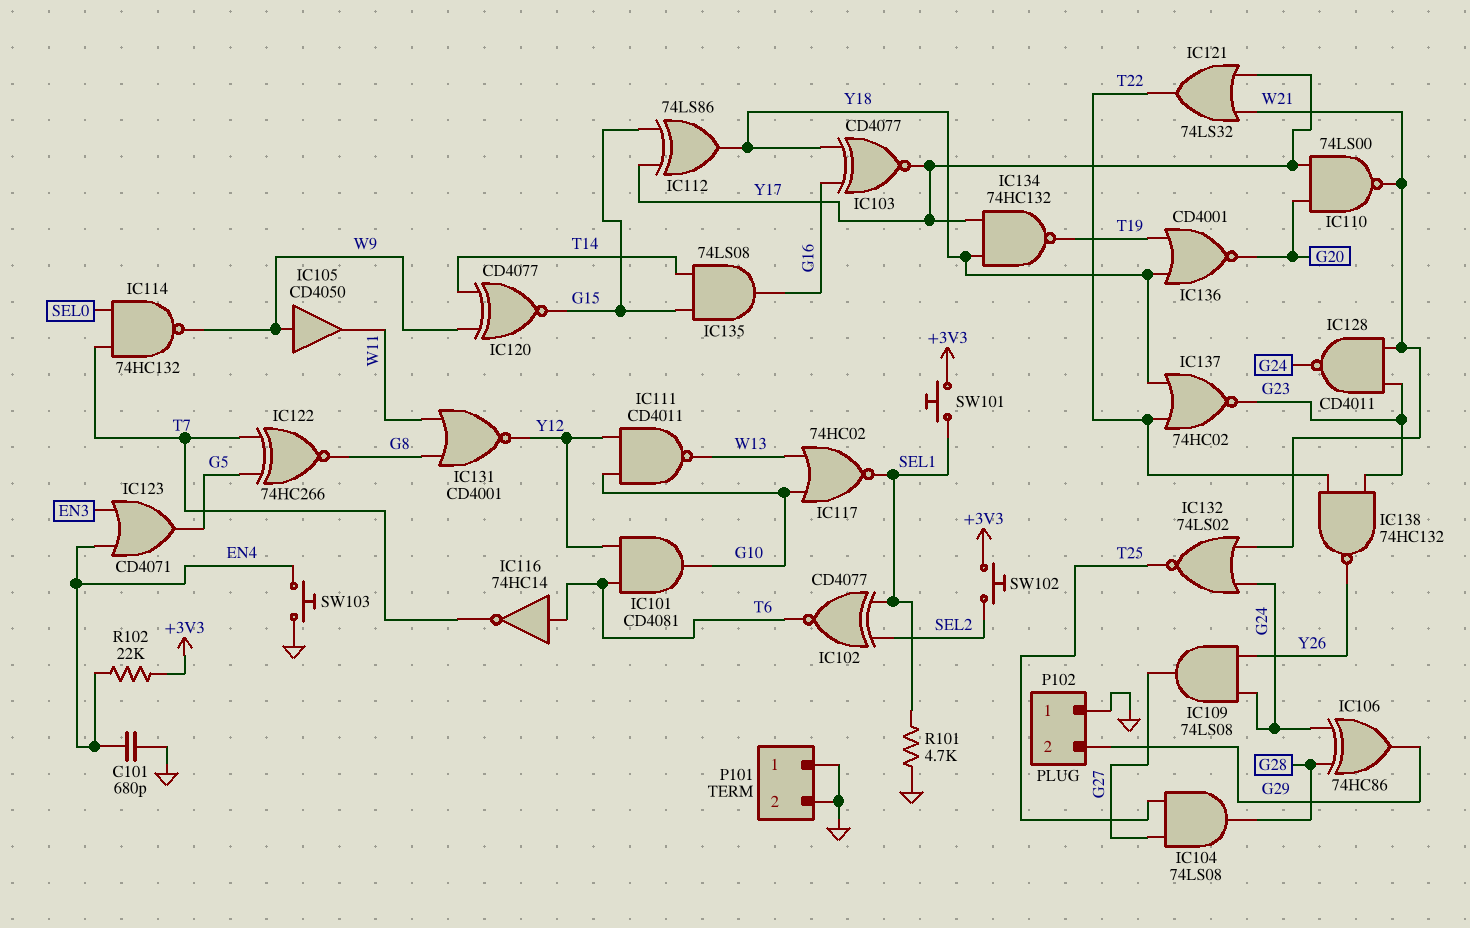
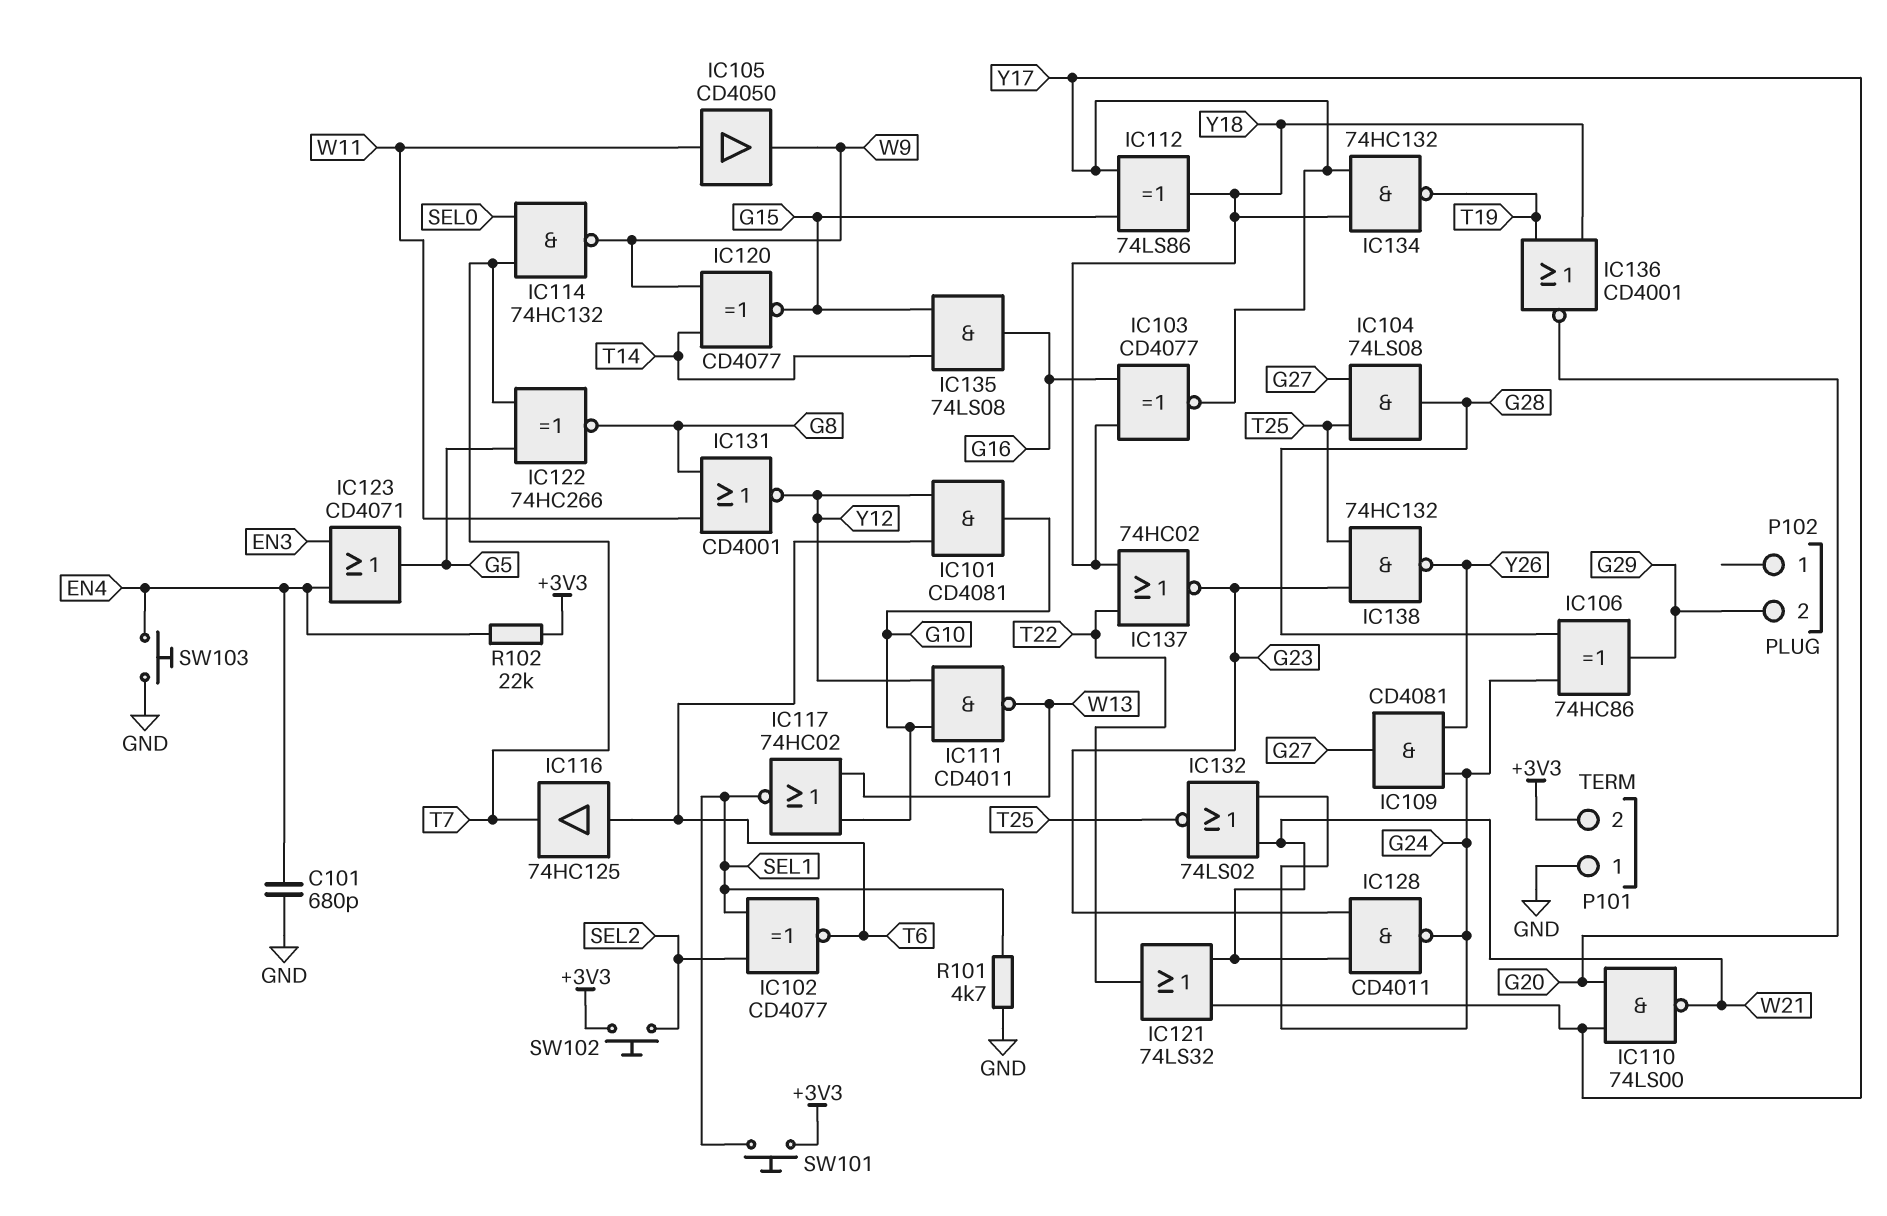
IC105: buffer CD4050 (in W9, out W11) -> buffer CD4050 (in W11, out W9)
IC109: AND 74LS08 (in G24, in Y26, out G27) -> AND CD4081 (in G24, in Y26, out G27)
IC116: NOT 74HC14 (in T6, out T7) -> buffer 74HC125 (in T6, out T7)
IC138: NAND 74HC132 (in G23, in T22, out Y26) -> NAND 74HC132 (in G23, in T25, out Y26)
P101 pin 2: GND -> +3V3
P102 pin 1: GND -> none

